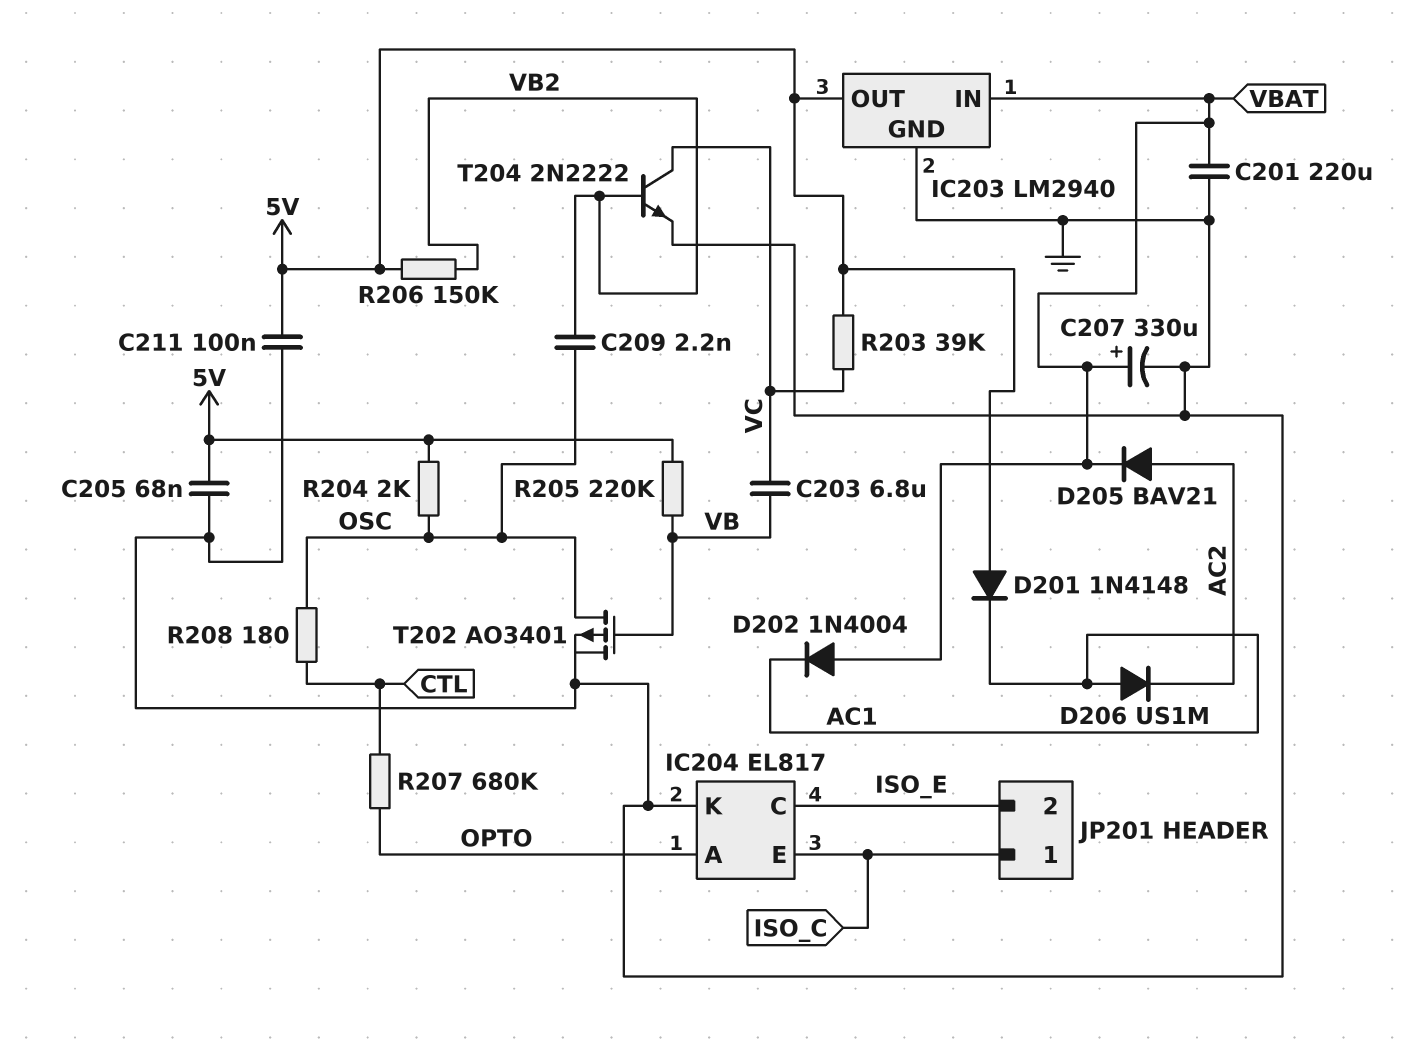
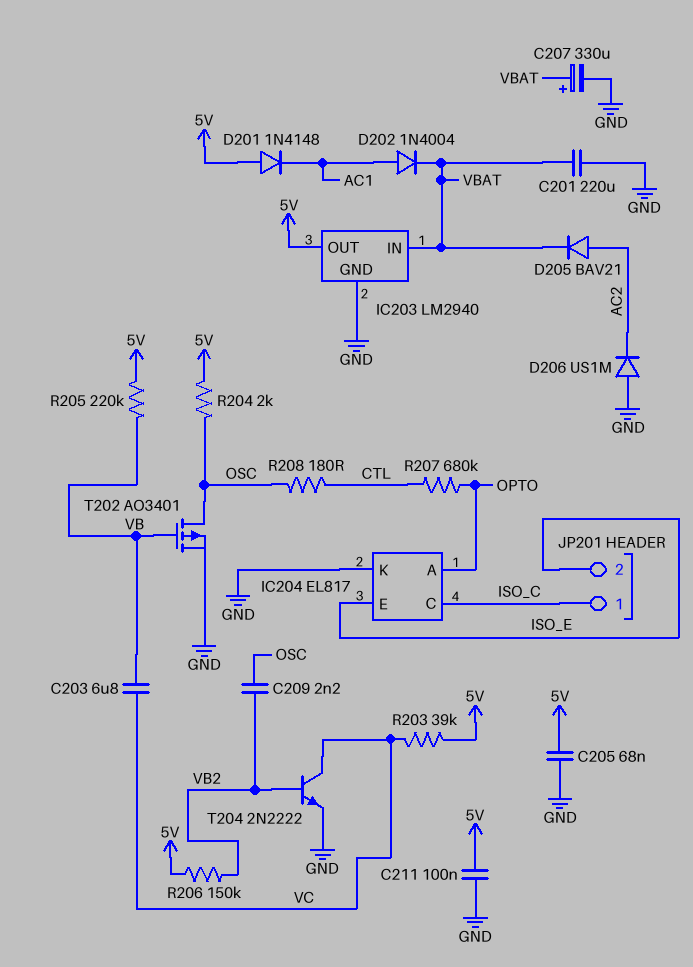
D202: diode 1N4004 (A VBAT, K AC1) -> diode 1N4004 (A AC1, K VBAT)
D206: diode US1M (A AC1, K AC2) -> diode US1M (A GND, K AC2)
IC204 pin C: ISO_E -> ISO_C
IC204 pin E: ISO_C -> ISO_E

